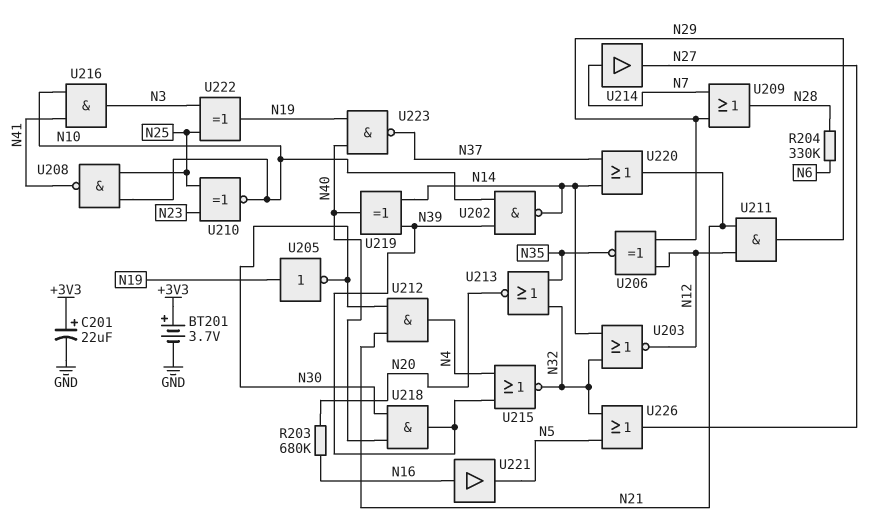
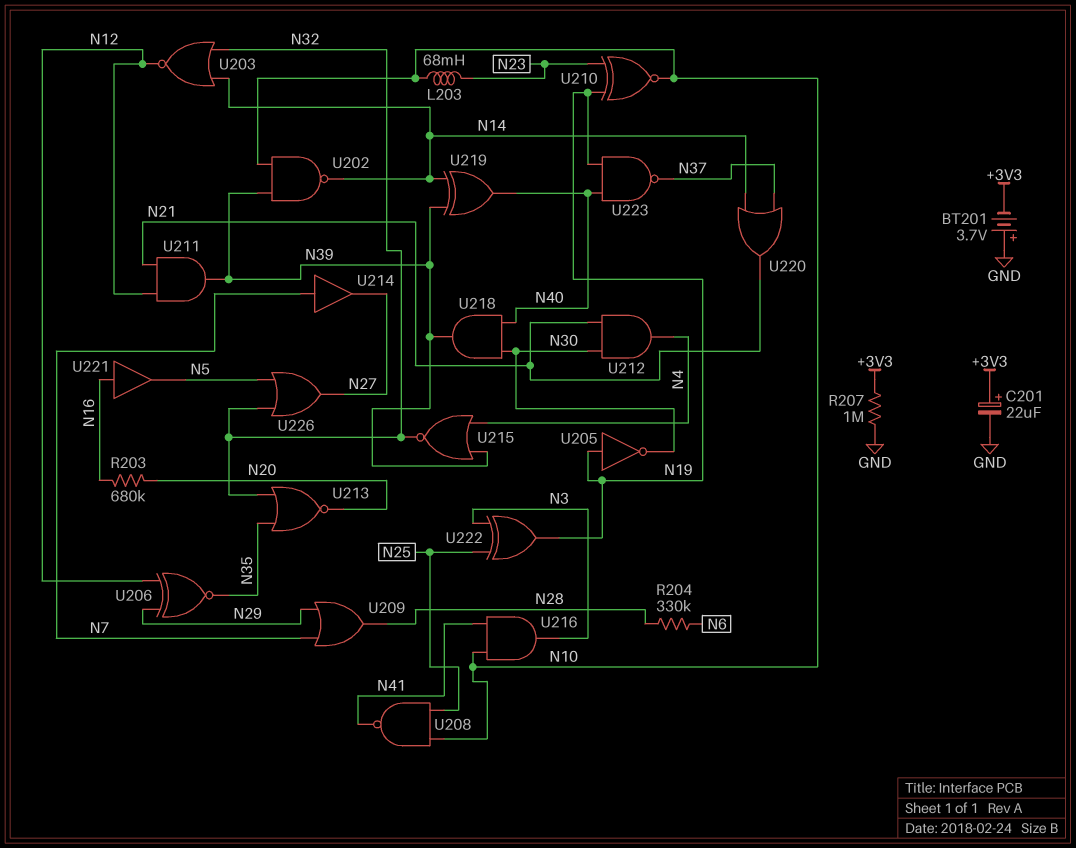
BT201: 3.7V (plus +3V3, minus GND) -> 3.7V (plus GND, minus +3V3)
L203: none -> 68mH (N10, N23)
R207: none -> 1M (+3V3, GND)
U210: XNOR (in N23, in N25, out N10) -> XNOR (in N19, in N23, out N10)
U211: AND (in N12, in N21, out N29) -> AND (in N12, in N21, out N39)

